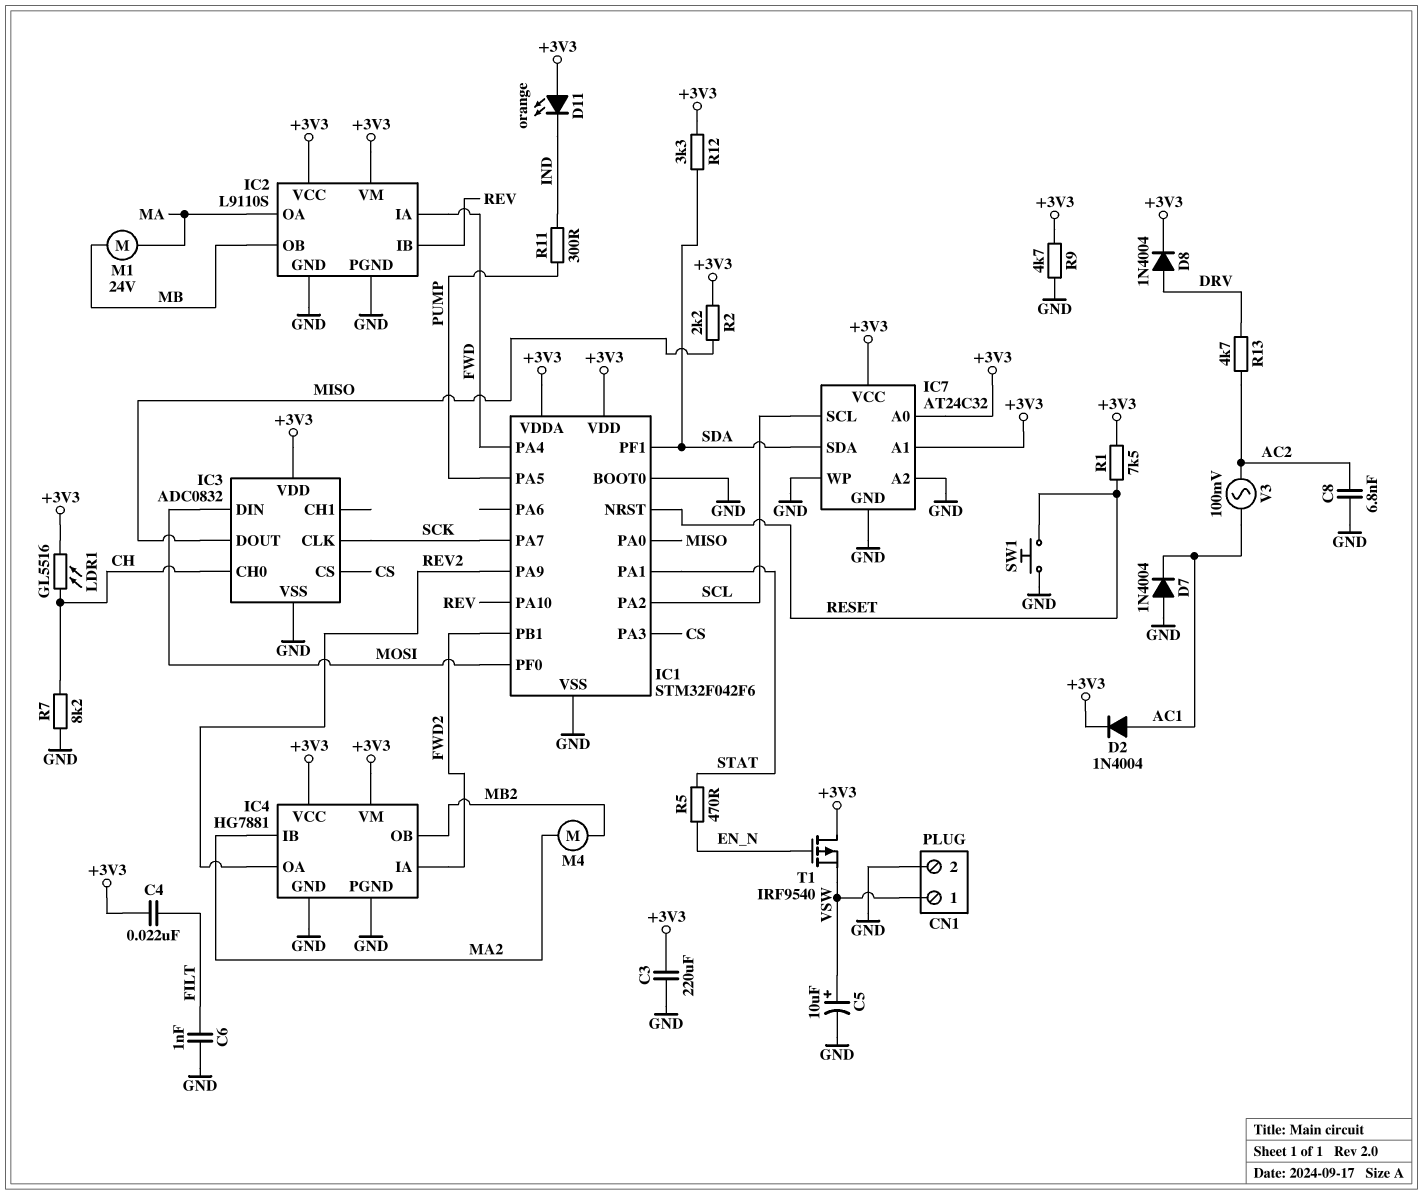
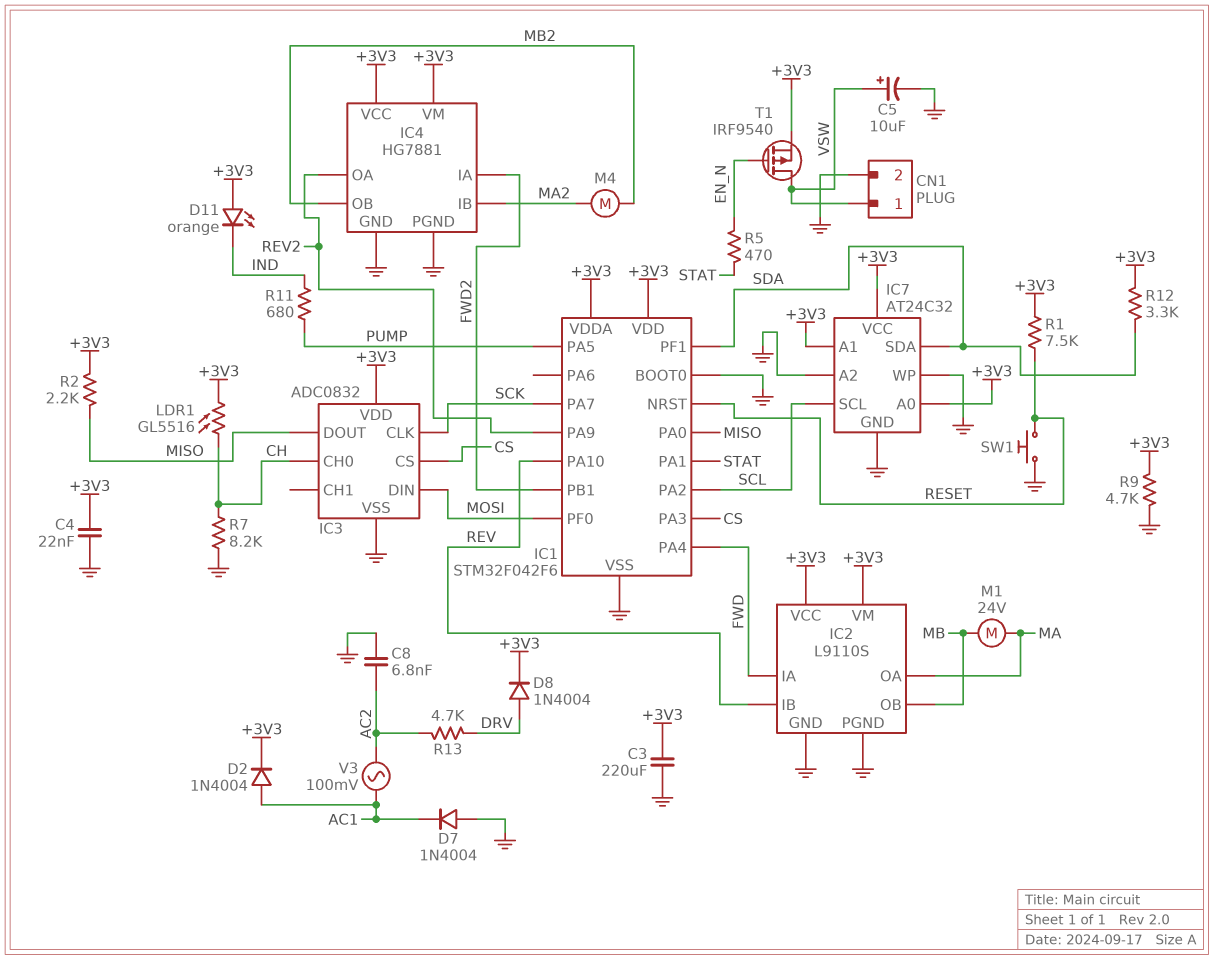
C4: 22nF (+3V3, FILT) -> 22nF (+3V3, GND)
C6: 1nF (FILT, GND) -> none
R11: 300 (IND, PUMP) -> 680 (IND, PUMP)
T1: PMOS IRF9540 (G EN_N, D +3V3, S VSW) -> PMOS IRF9540 (G EN_N, D VSW, S +3V3)

